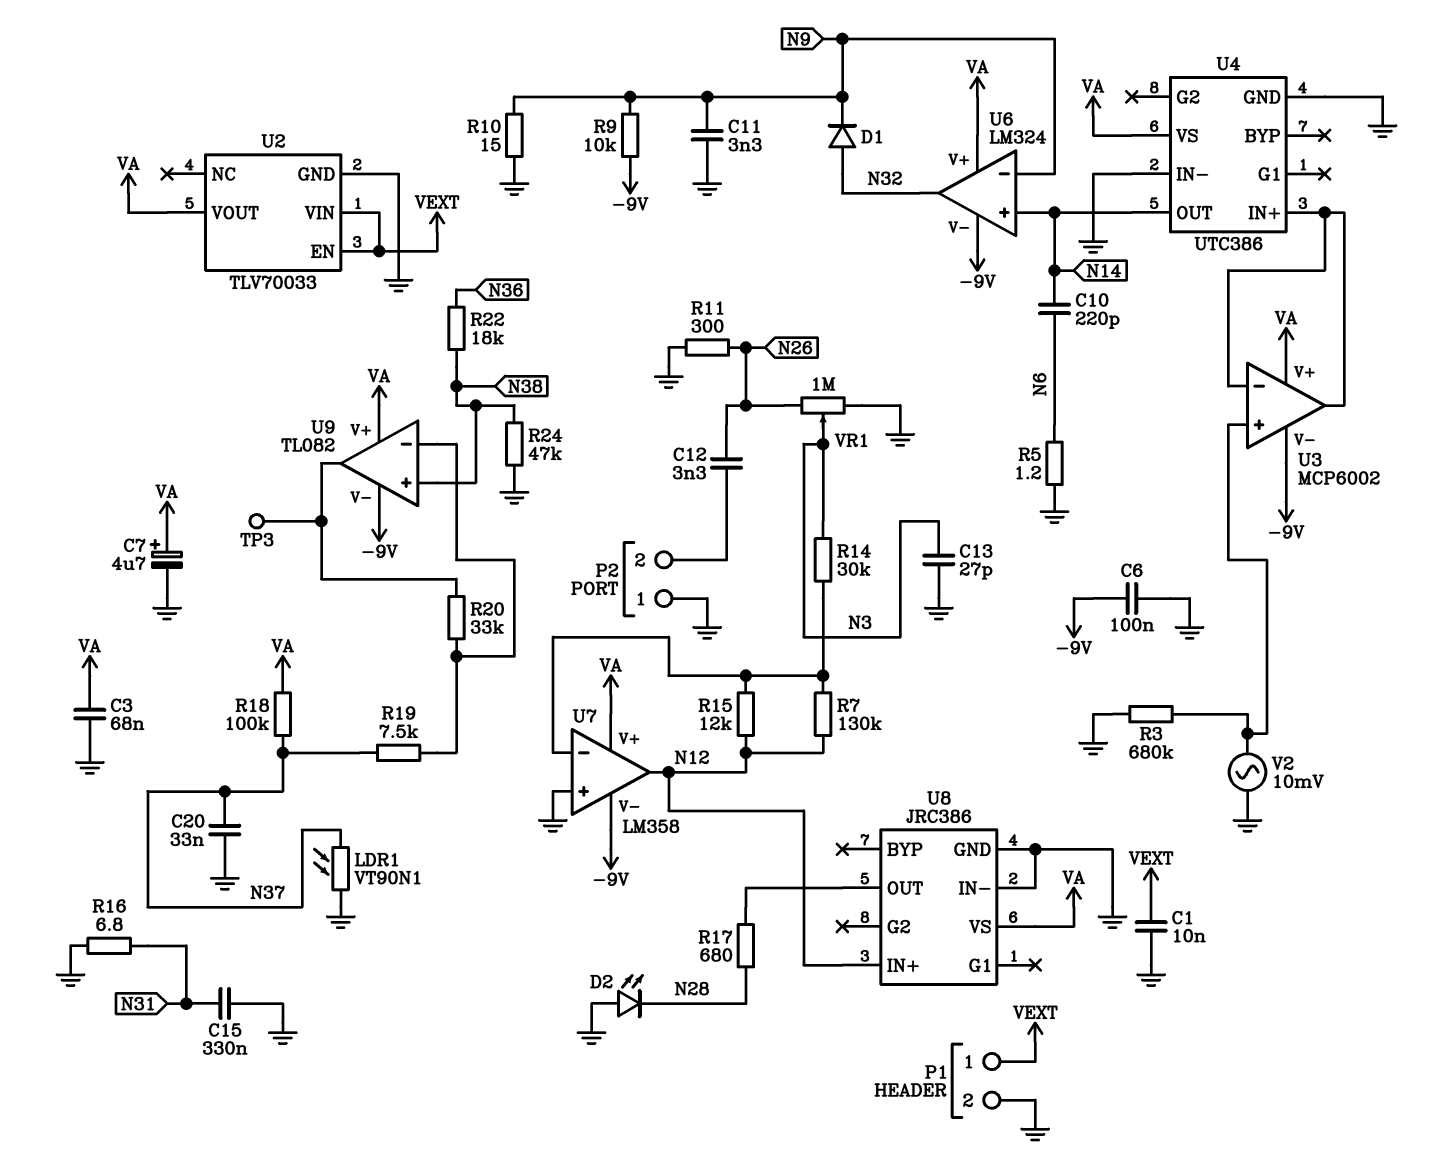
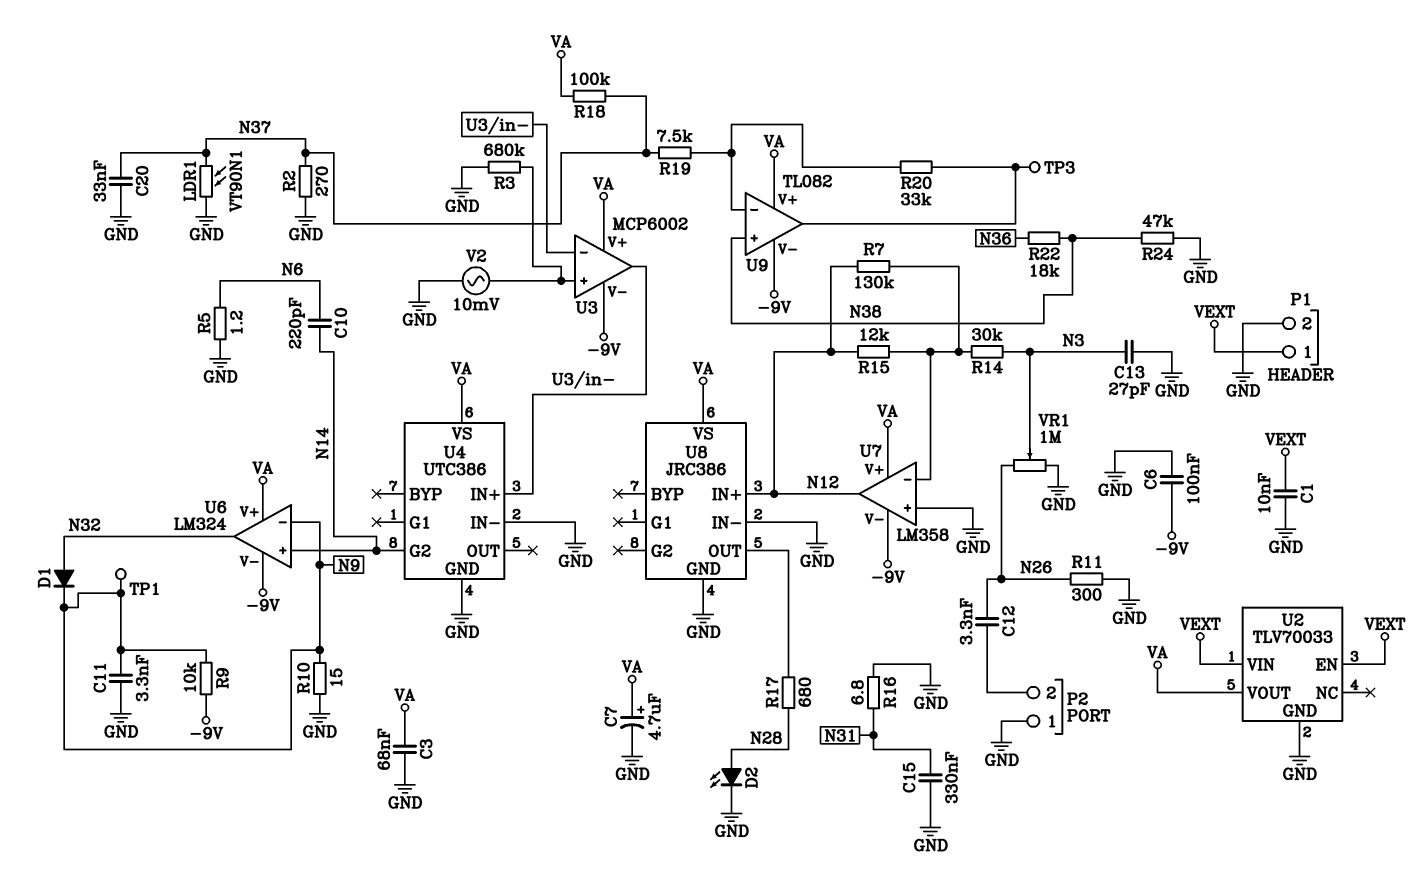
D2: LED (A GND, K N28) -> LED (A N28, K GND)
R2: none -> 270 (GND, N37)
TP1: none -> test point (N9)
U4 pin G2: none -> N14
U4 pin OUT: N14 -> none

